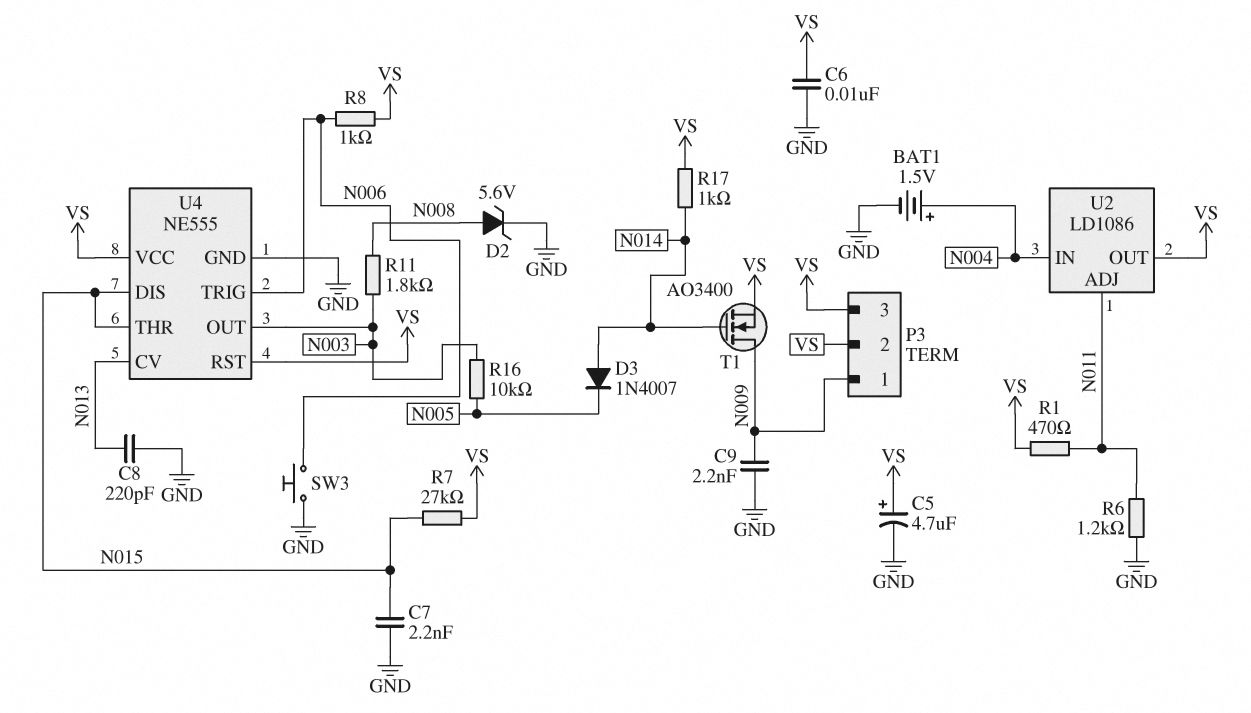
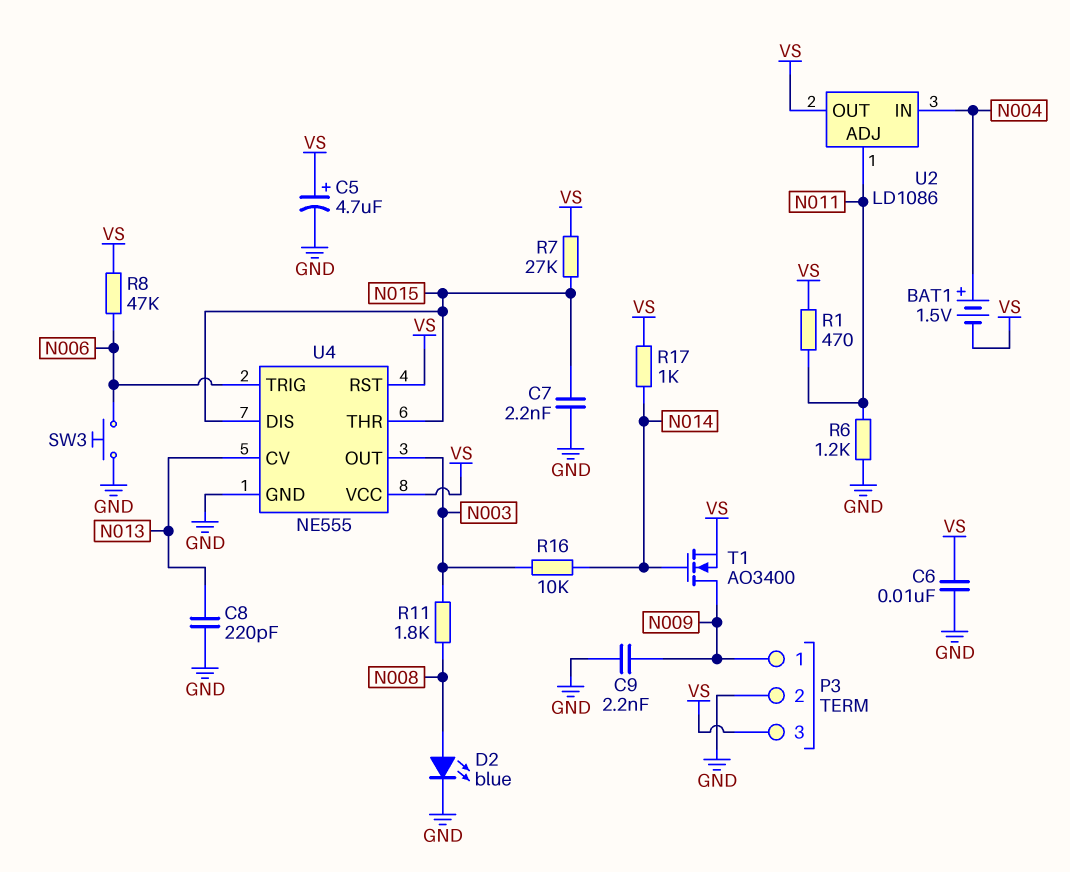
BAT1: 1.5V (plus N004, minus GND) -> 1.5V (plus N004, minus VS)
D2: zener 5.6V (A N008, K GND) -> LED blue (A N008, K GND)
D3: diode 1N4007 (A N014, K N005) -> none
P3 pin 2: VS -> GND
R8: 1k (N006, VS) -> 47k (N006, VS)
R16: 10k (N003, N005) -> 10k (N003, N014)

